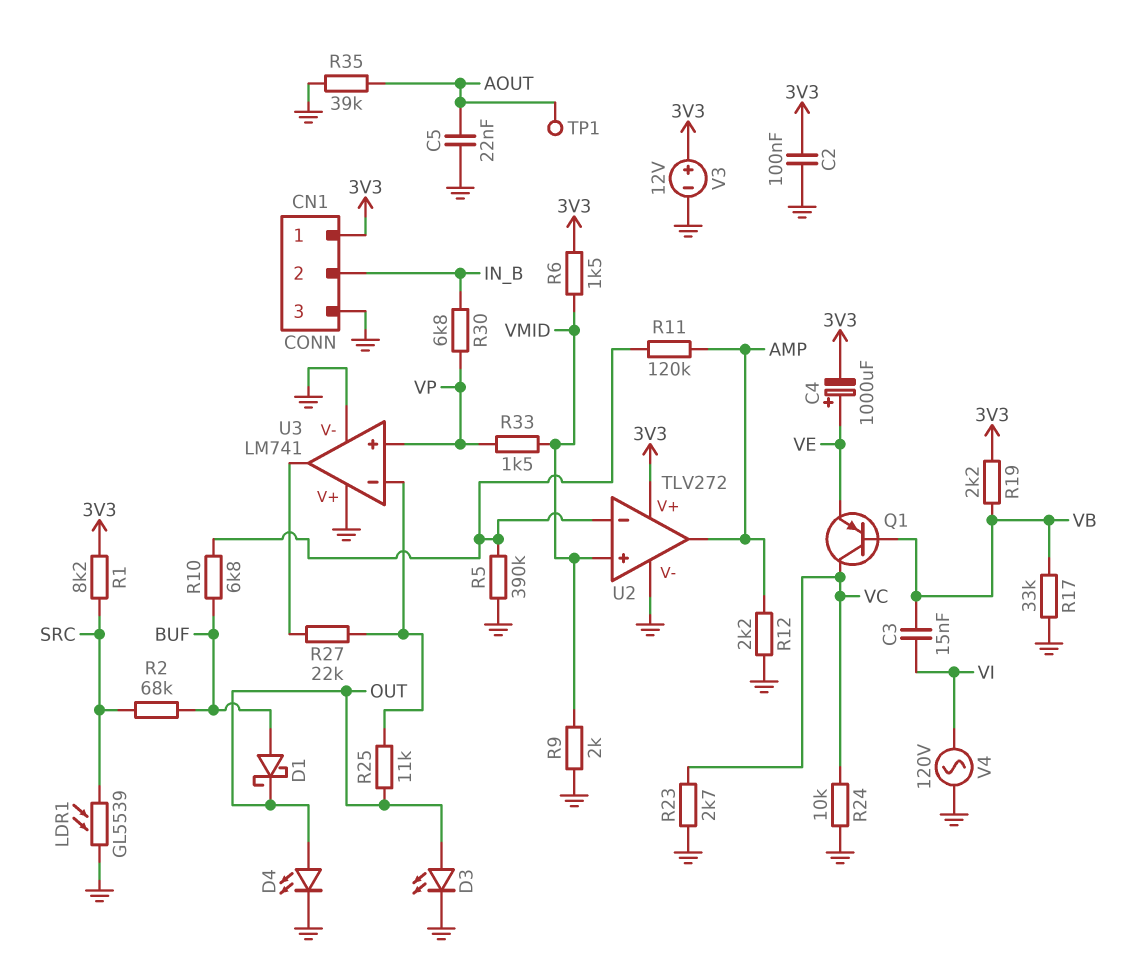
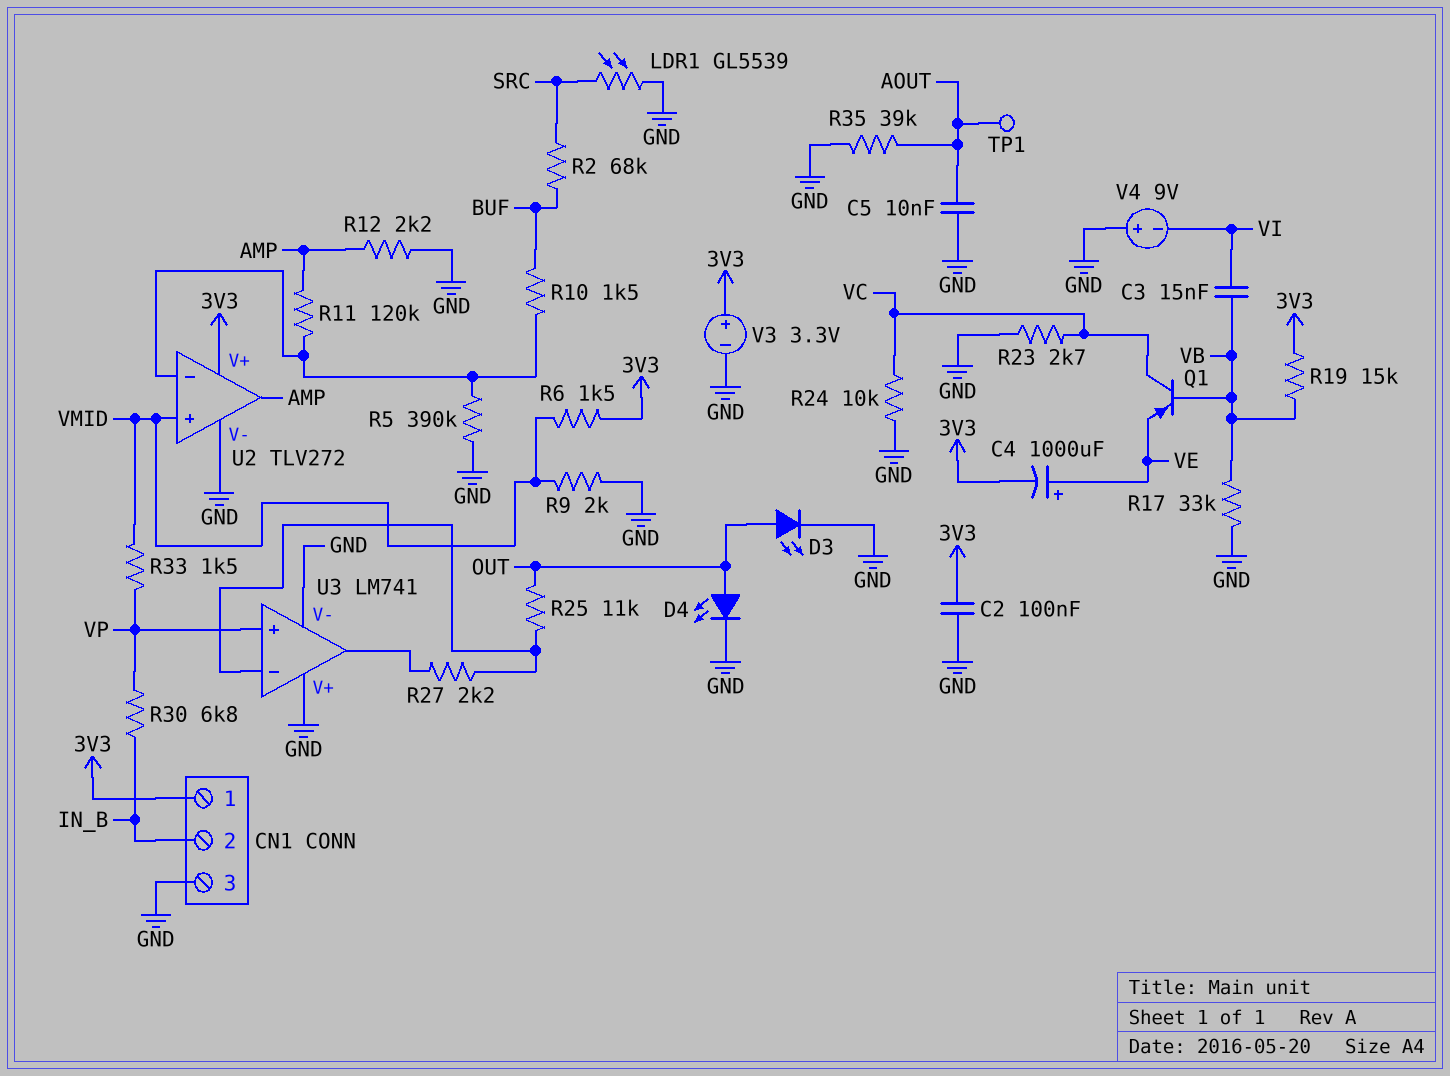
C5: 22nF (AOUT, GND) -> 10nF (AOUT, GND)
D1: schottky (A BUF, K OUT) -> none
R1: 8.2k (3V3, SRC) -> none
R10: 6.8k (BUF, U2/in-) -> 1.5k (BUF, U2/in-)
R19: 2.2k (3V3, VB) -> 15k (3V3, VB)
R27: 22k (U3/in-, U3/out) -> 2.2k (U3/in-, U3/out)
V3: 12V (plus 3V3, minus GND) -> 3.3V (plus 3V3, minus GND)
V4: AC 120V (GND, VI) -> 9V (plus GND, minus VI)

